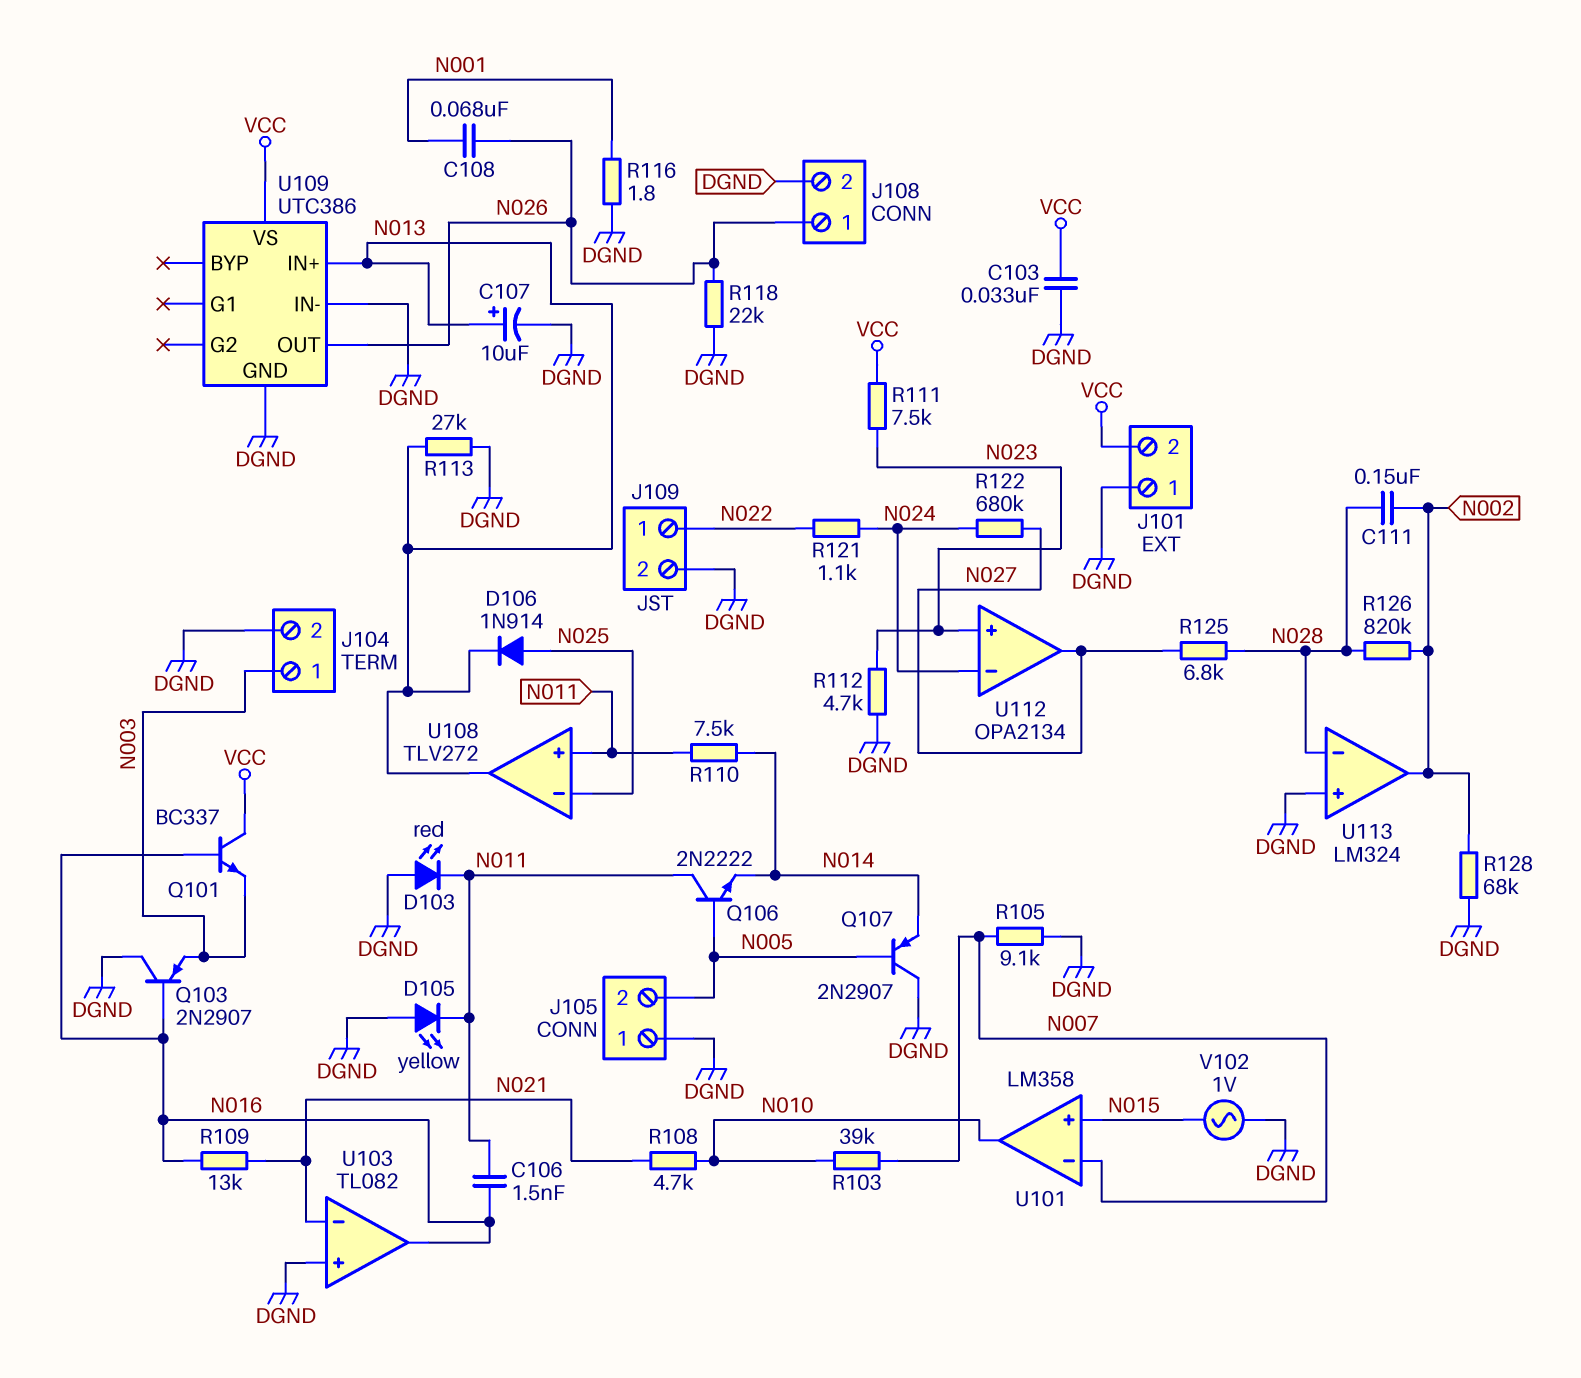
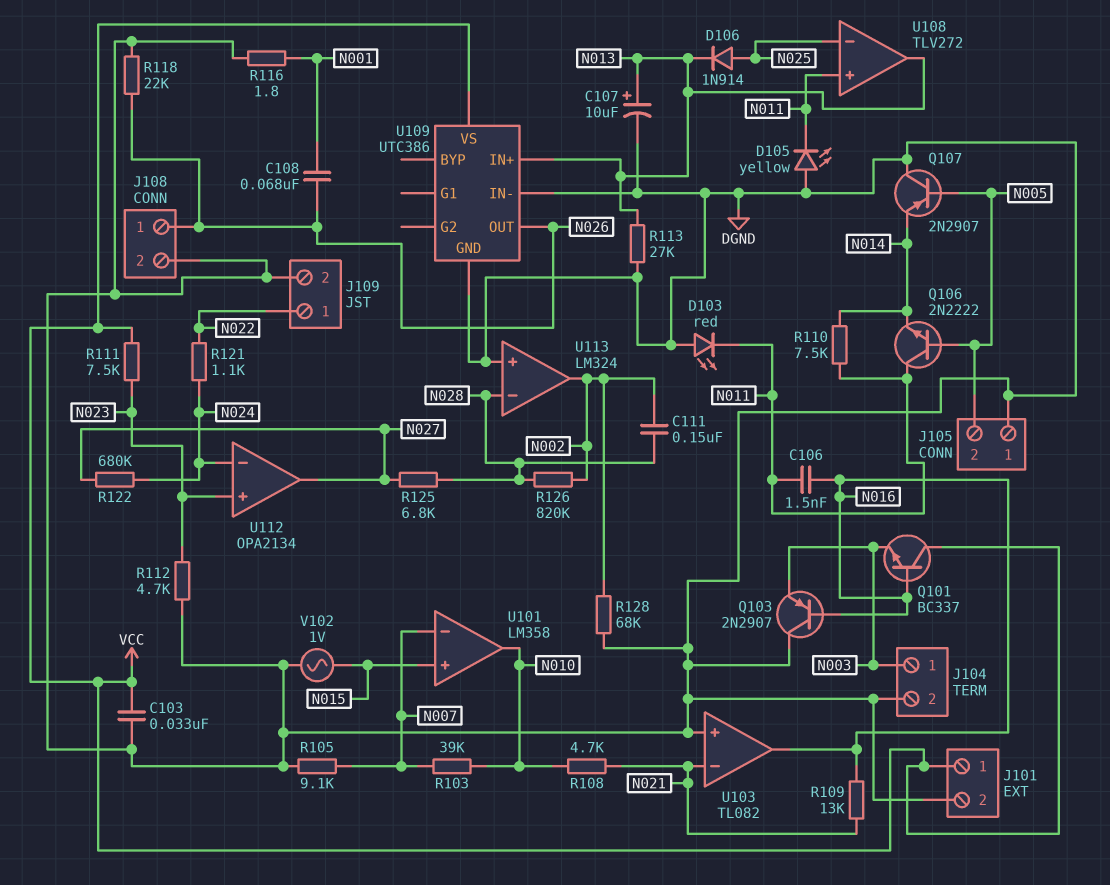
J101 pin 1: DGND -> VCC
J101 pin 2: VCC -> DGND

